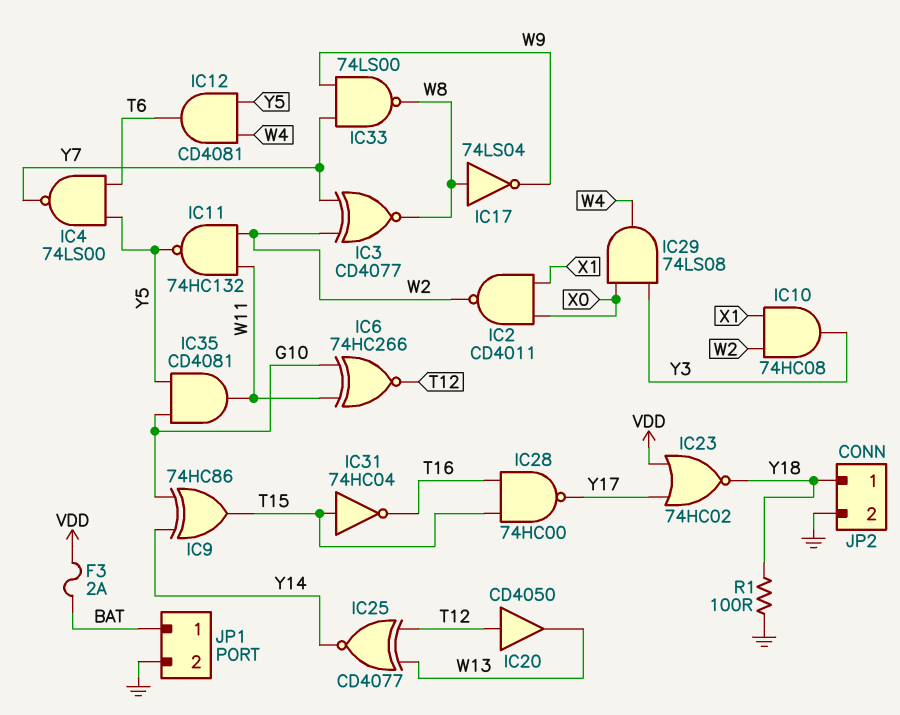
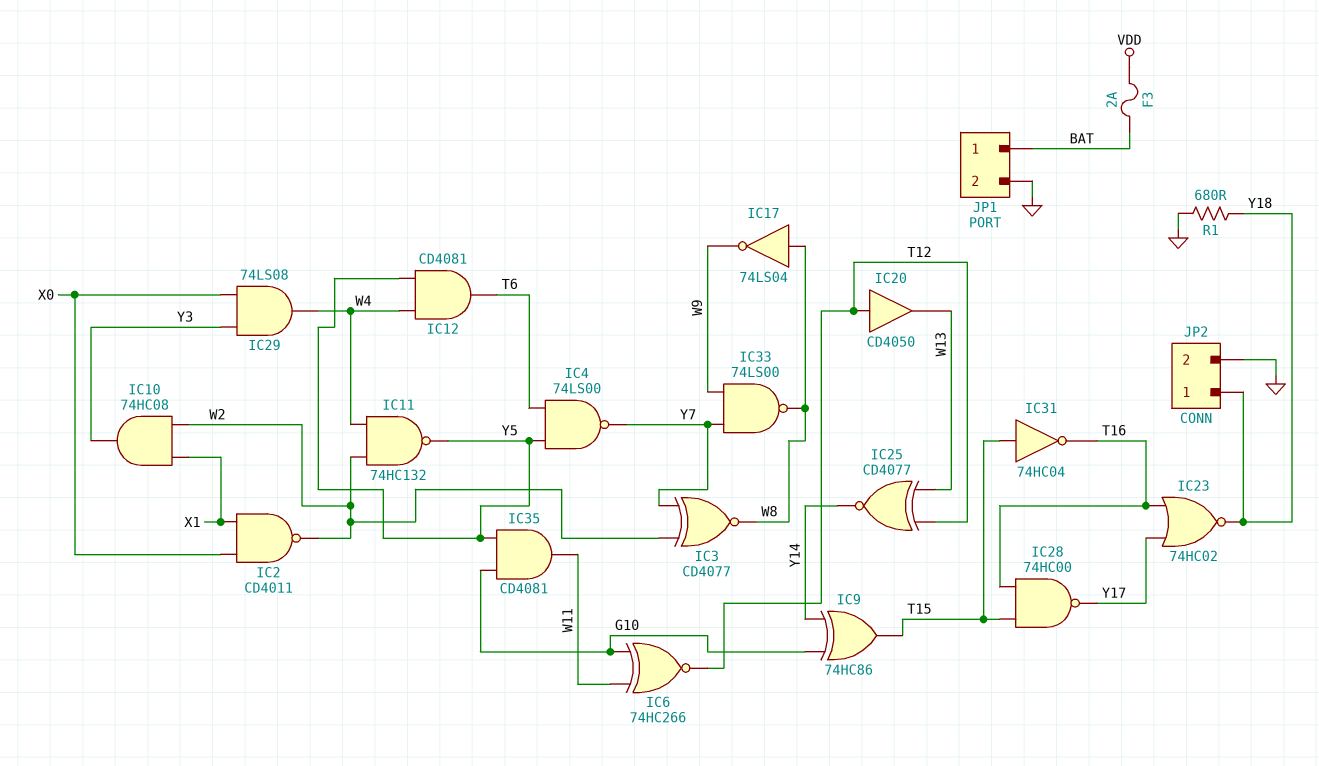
IC11: NAND 74HC132 (in W2, in W11, out Y5) -> NAND 74HC132 (in W2, in W4, out Y5)
IC23: NOR 74HC02 (in VDD, in Y17, out Y18) -> NOR 74HC02 (in T16, in Y17, out Y18)
R1: 100 (GND, Y18) -> 680 (GND, Y18)

